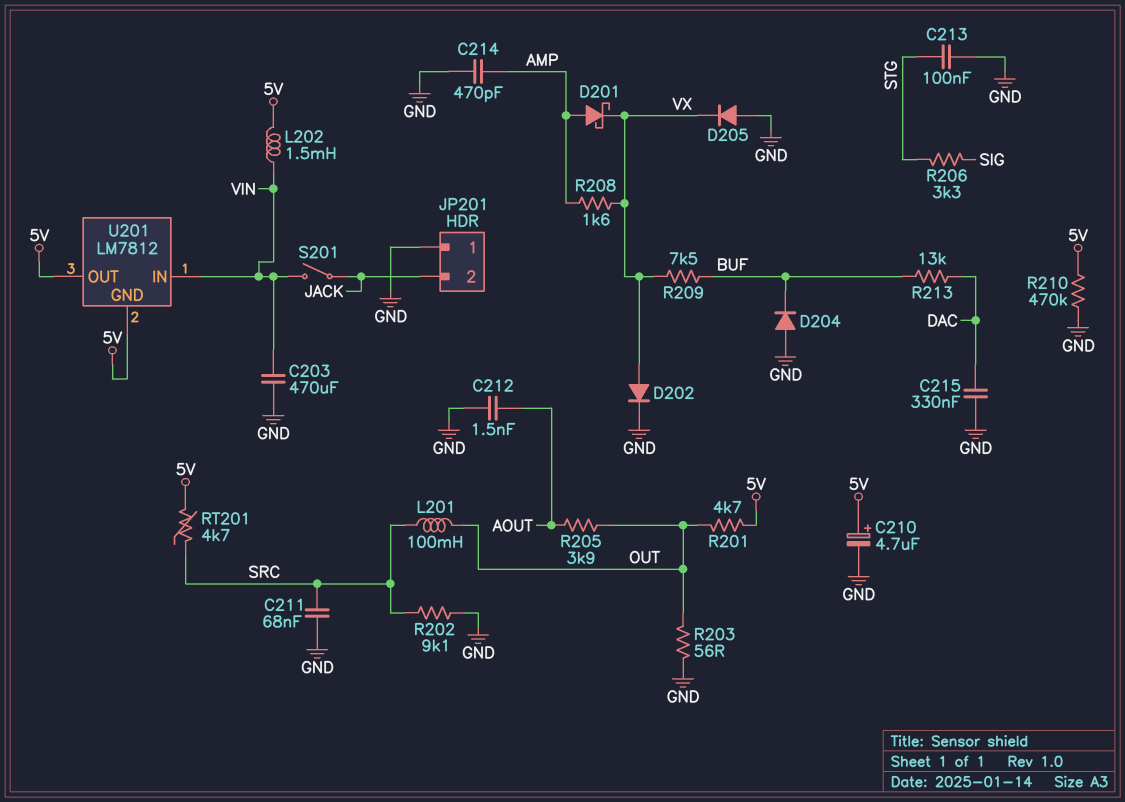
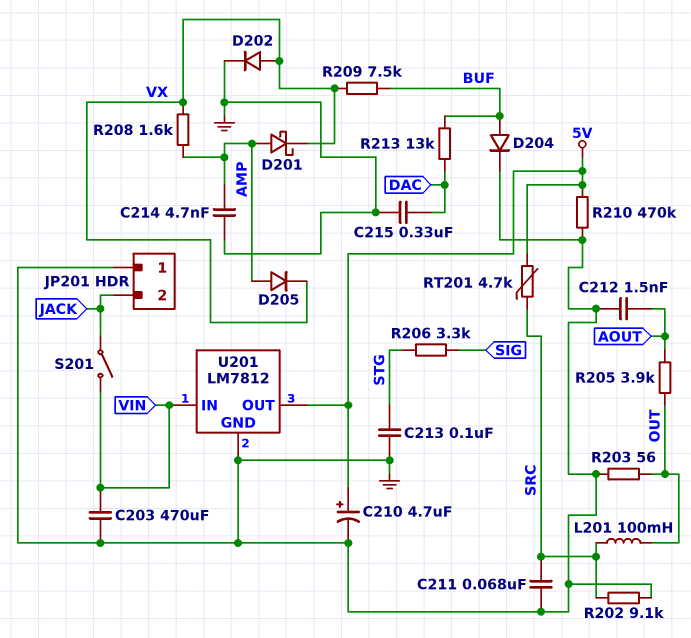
C214: 470pF (AMP, GND) -> 4.7nF (AMP, GND)
D204: diode (A GND, K BUF) -> diode (A BUF, K GND)
D205: diode (A GND, K VX) -> diode (A AMP, K VX)
L202: 1.5mH (5V, VIN) -> none
R201: 4.7k (5V, OUT) -> none
U201 pin GND: 5V -> GND

